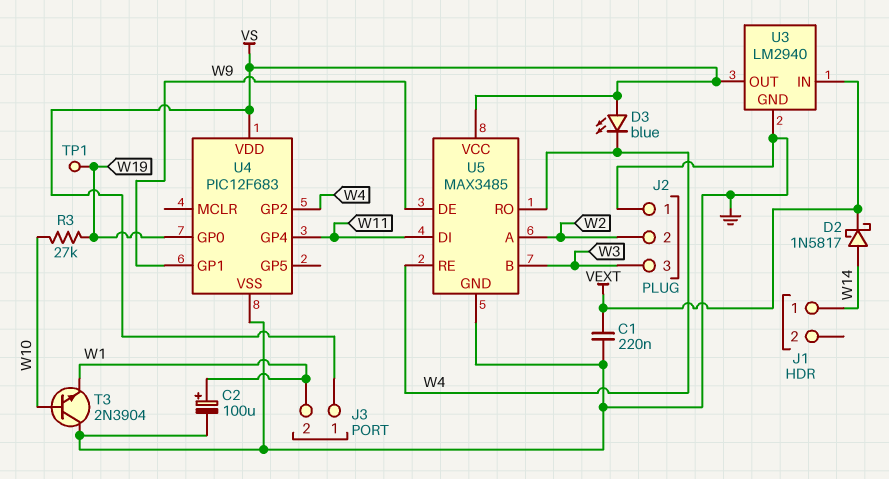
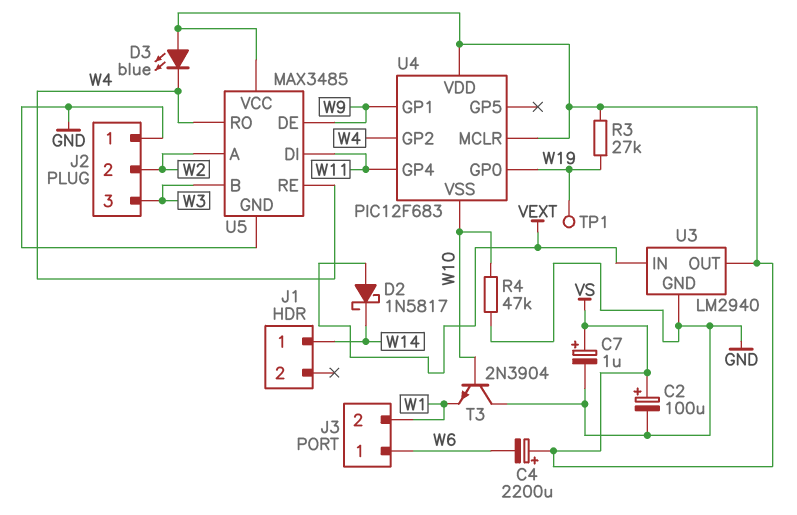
C1: 220nF (GND, VEXT) -> none
C2: 100uF (plus W1, minus GND) -> 100uF (plus VS, minus GND)
C4: none -> 2200uF (plus VS, minus W6)
C7: none -> 1uF (plus VS, minus GND)
D2: schottky 1N5817 (A W14, K VEXT) -> schottky 1N5817 (A VEXT, K W14)
J3 pin 1: VS -> W6
R3: 27k (W10, W19) -> 27k (VS, W19)
R4: none -> 47k (GND, W10)
U4 pin MCLR: none -> VS
U4 pin VSS: GND -> W10

